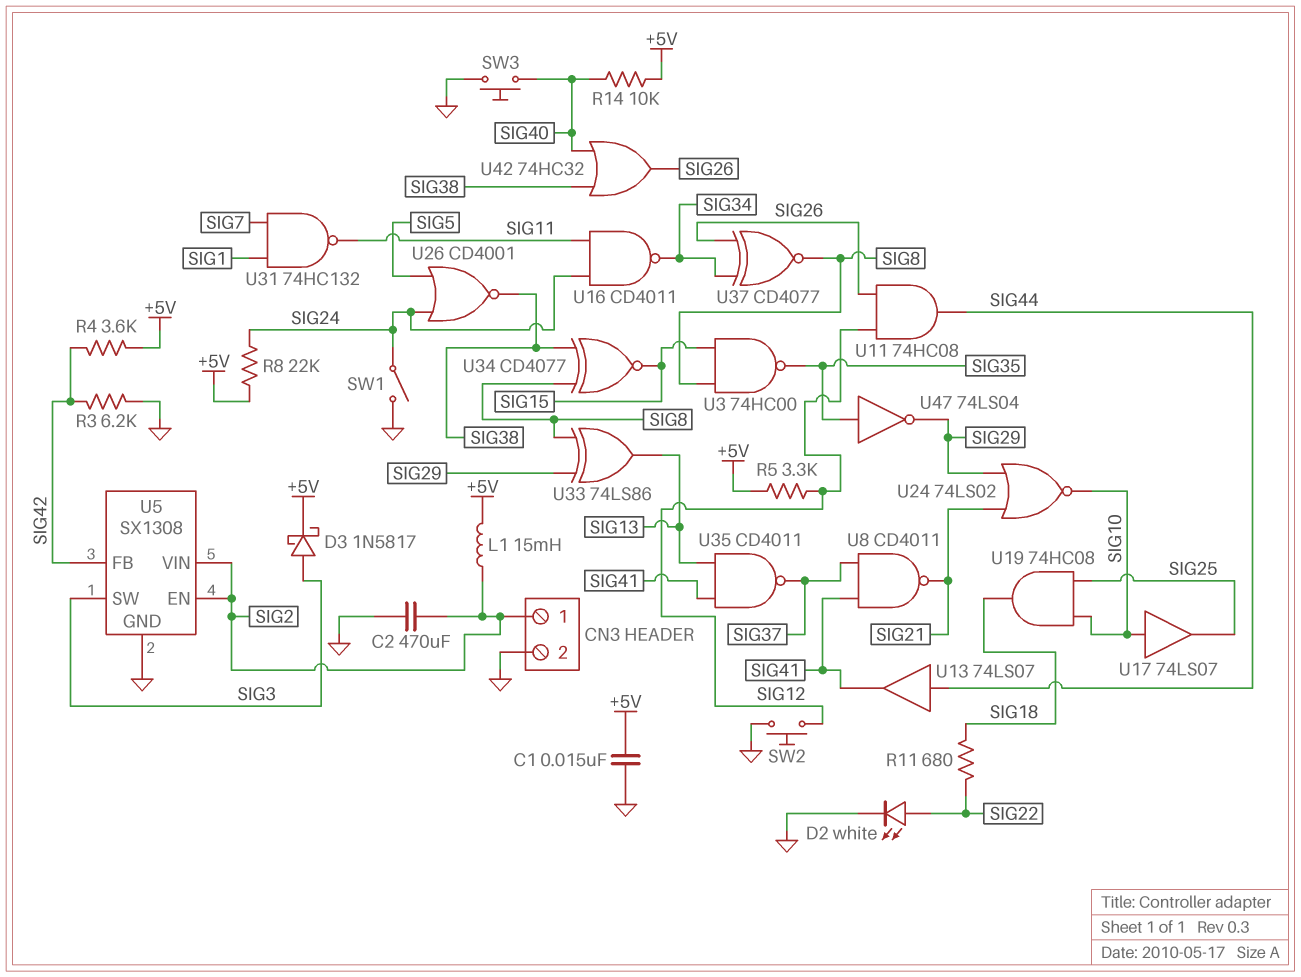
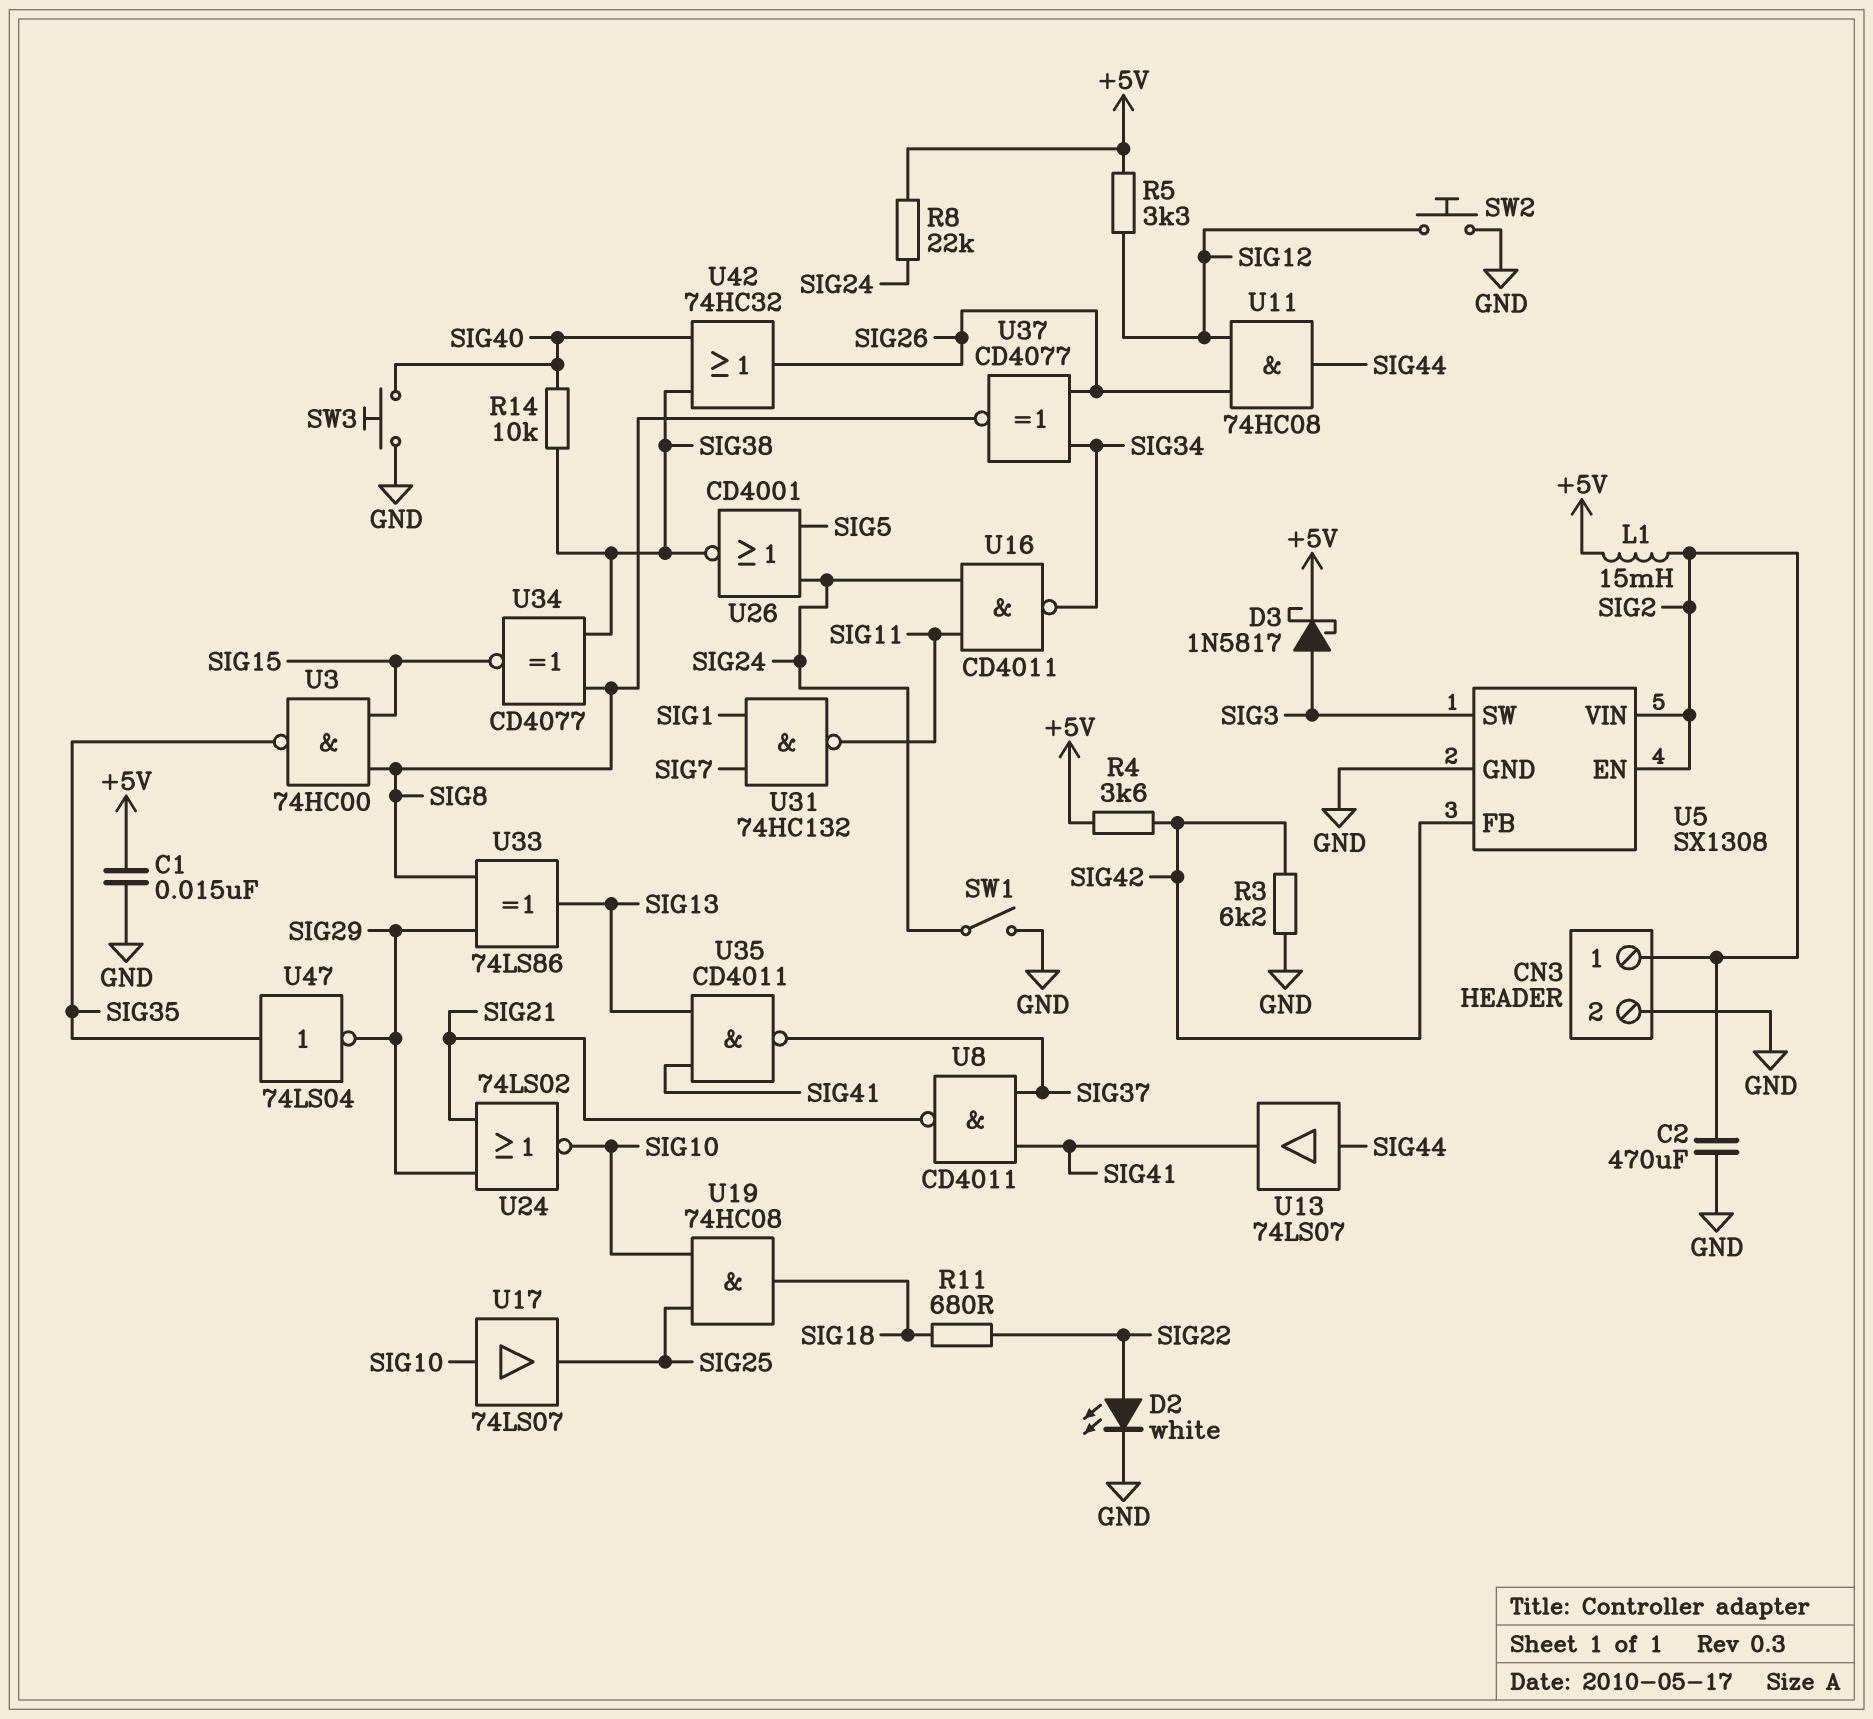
R14: 10k (+5V, SIG40) -> 10k (SIG38, SIG40)

